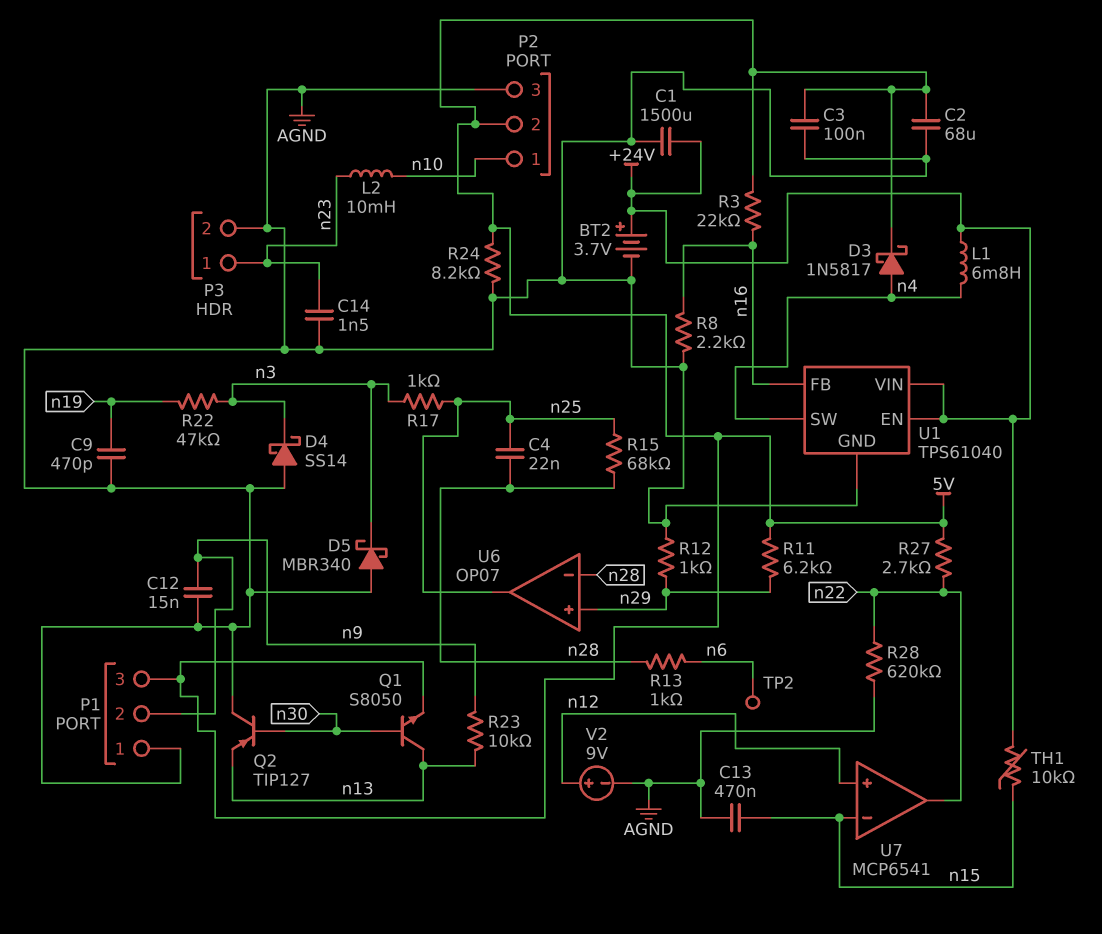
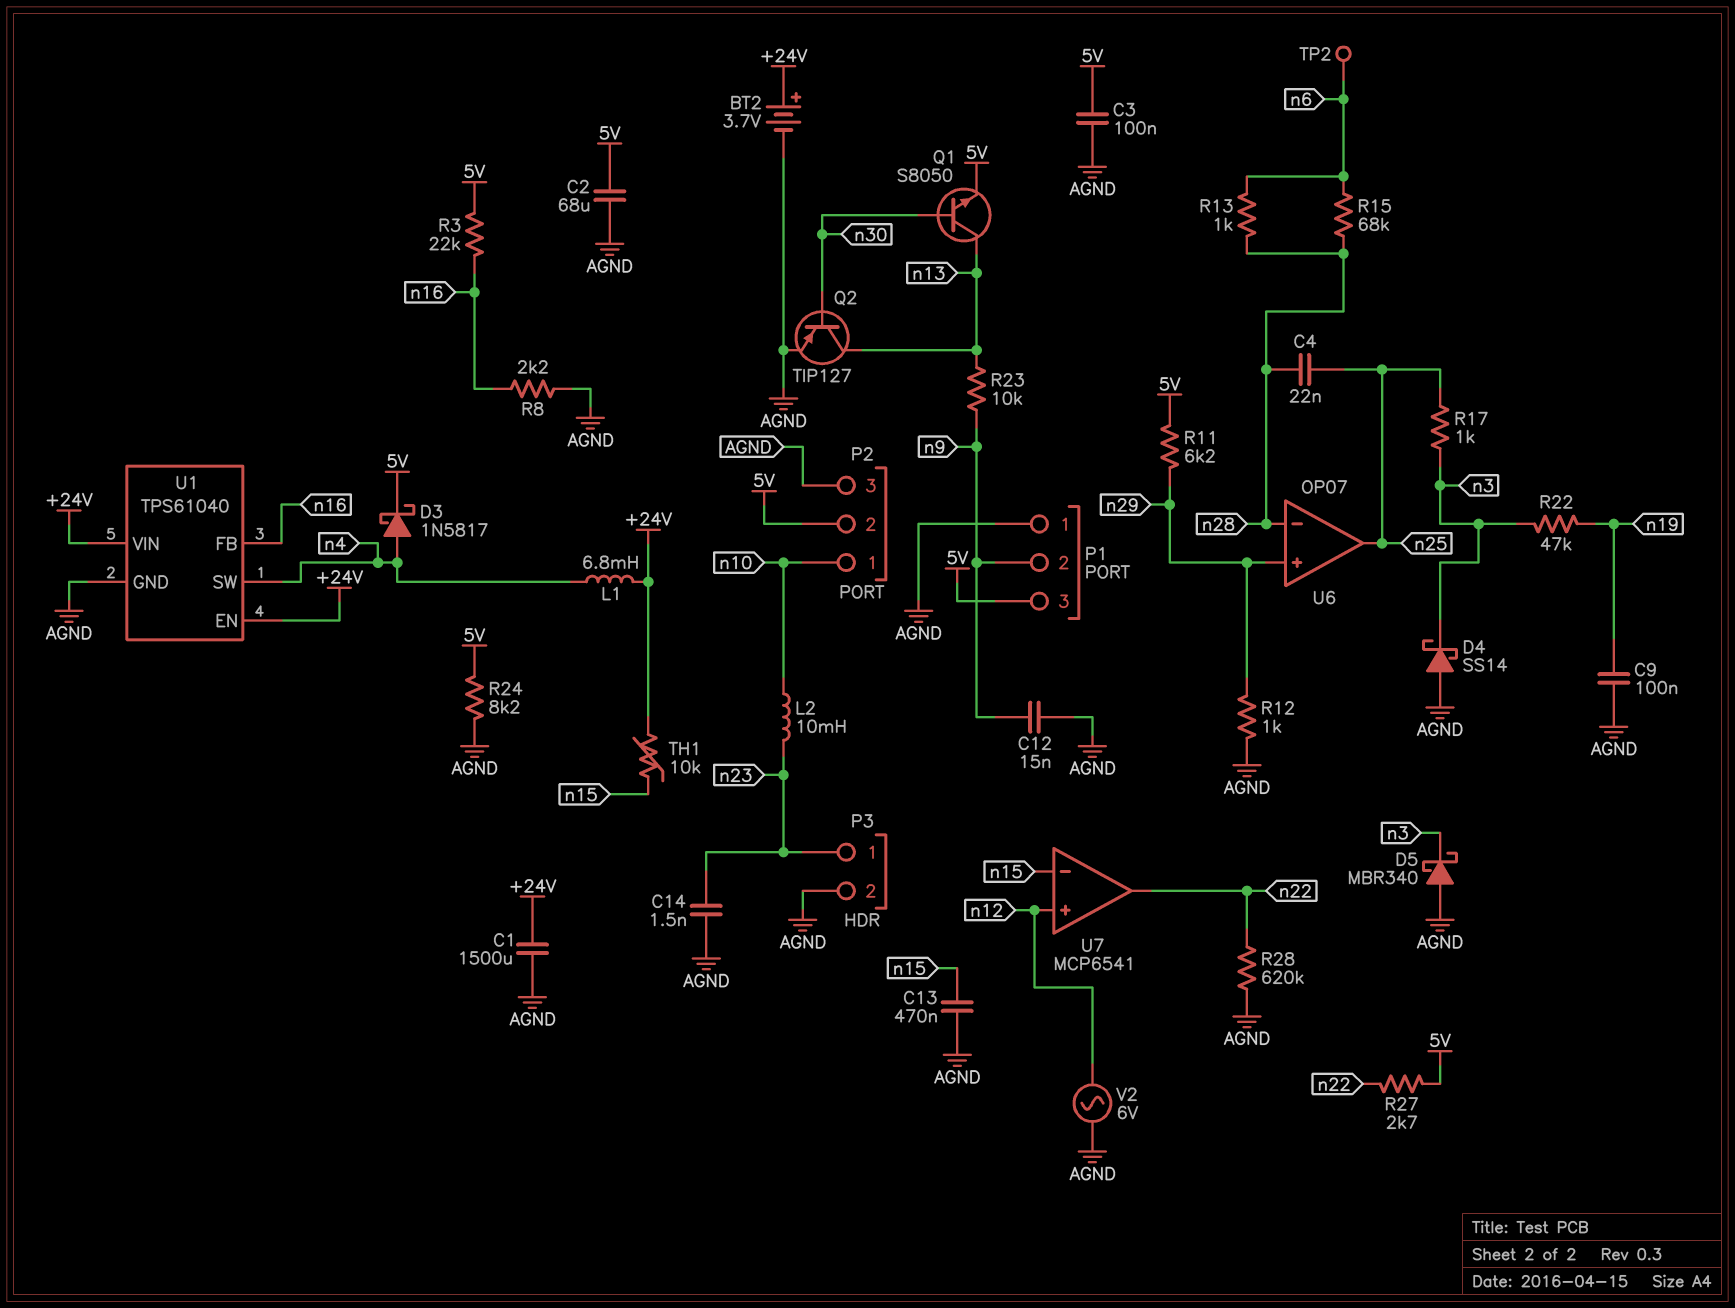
C9: 470pF (AGND, n19) -> 100nF (AGND, n19)
Q2: PNP TIP127 (B n30, C AGND, E n13) -> PNP TIP127 (B n30, C n13, E AGND)
R15: 68k (n25, n28) -> 68k (n6, n28)
V2: 9V (plus n12, minus AGND) -> AC 6V (AGND, n12)

